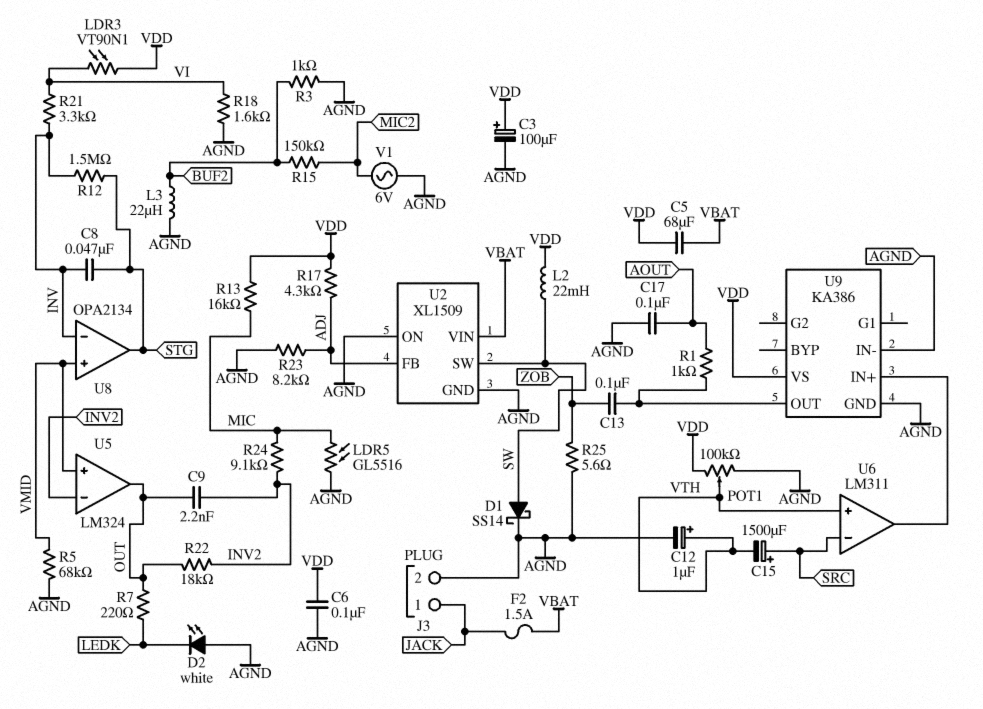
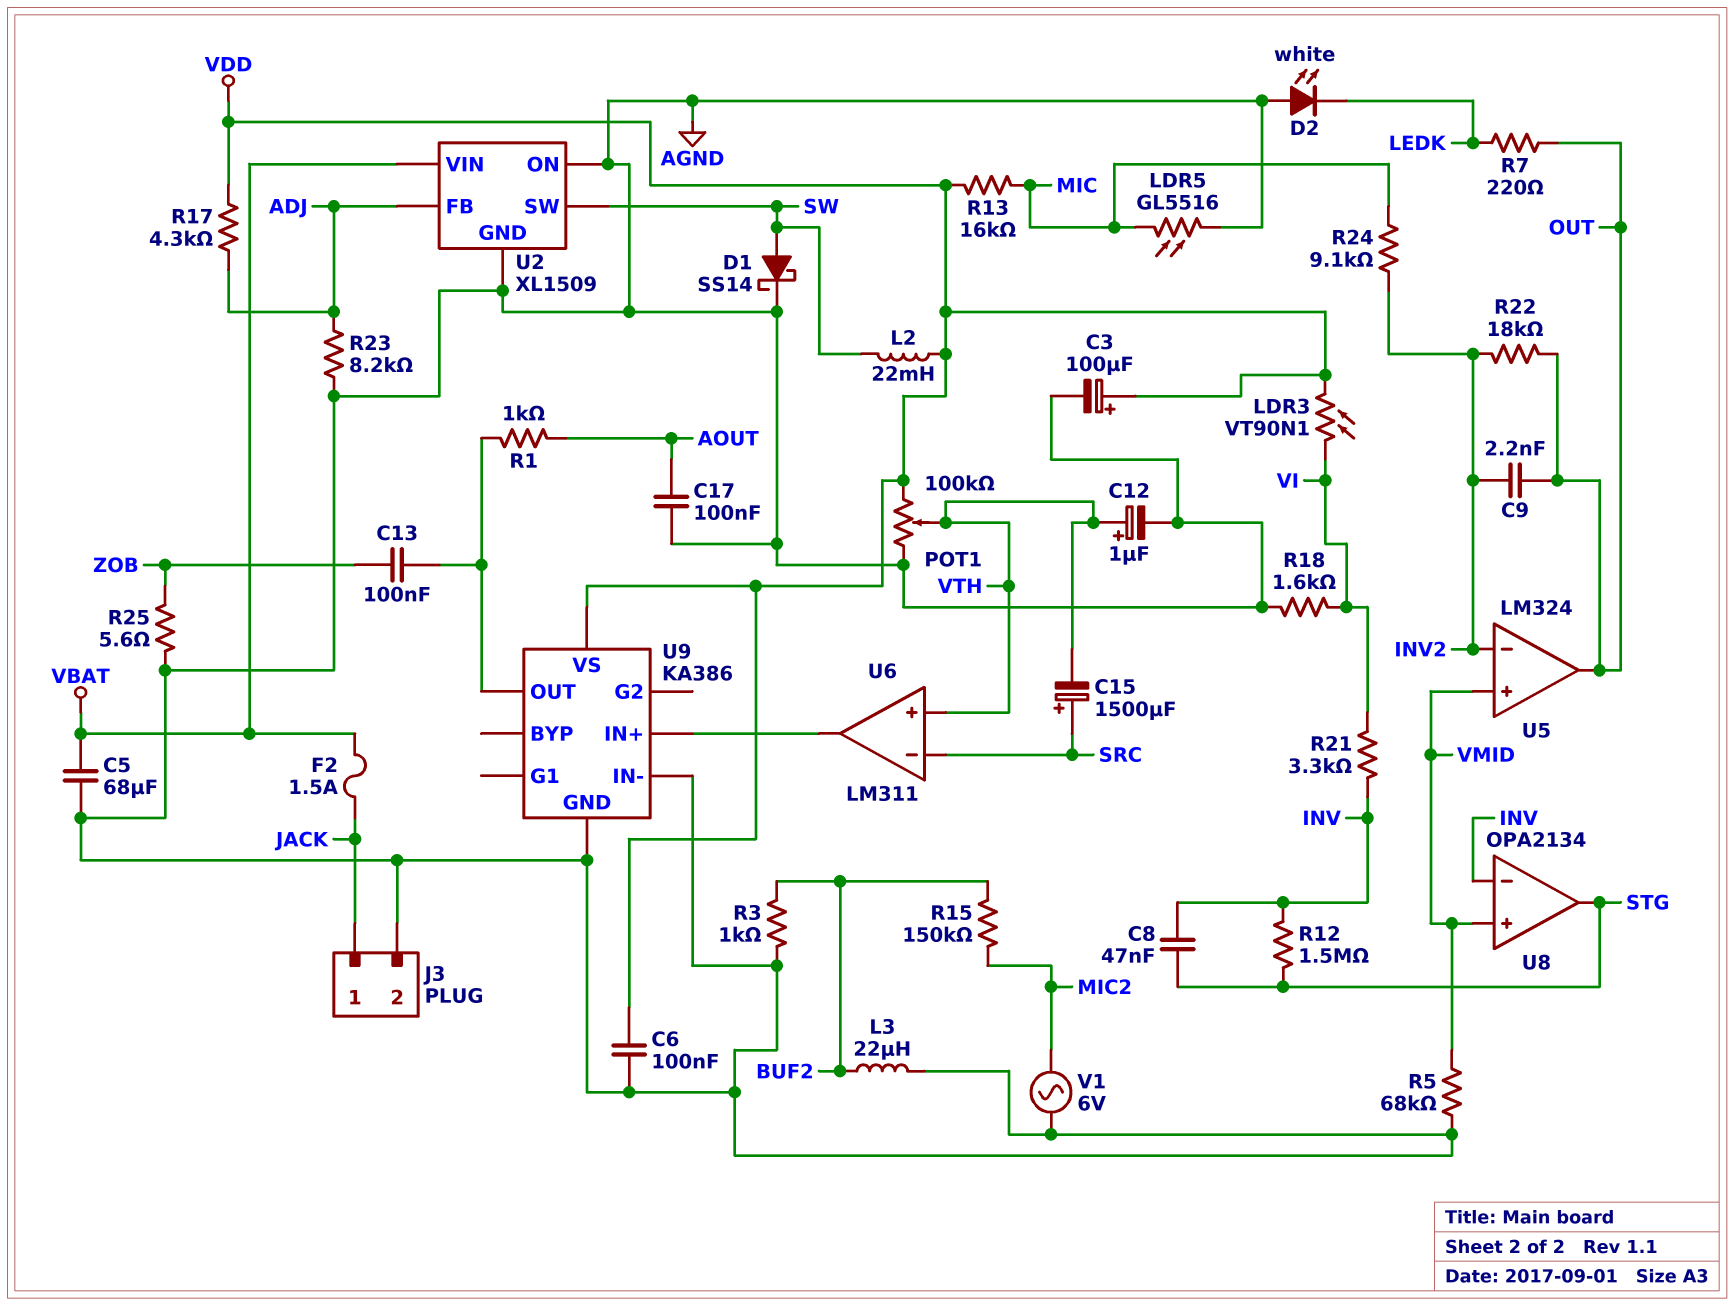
C5: 68uF (VBAT, VDD) -> 68uF (AGND, VBAT)

